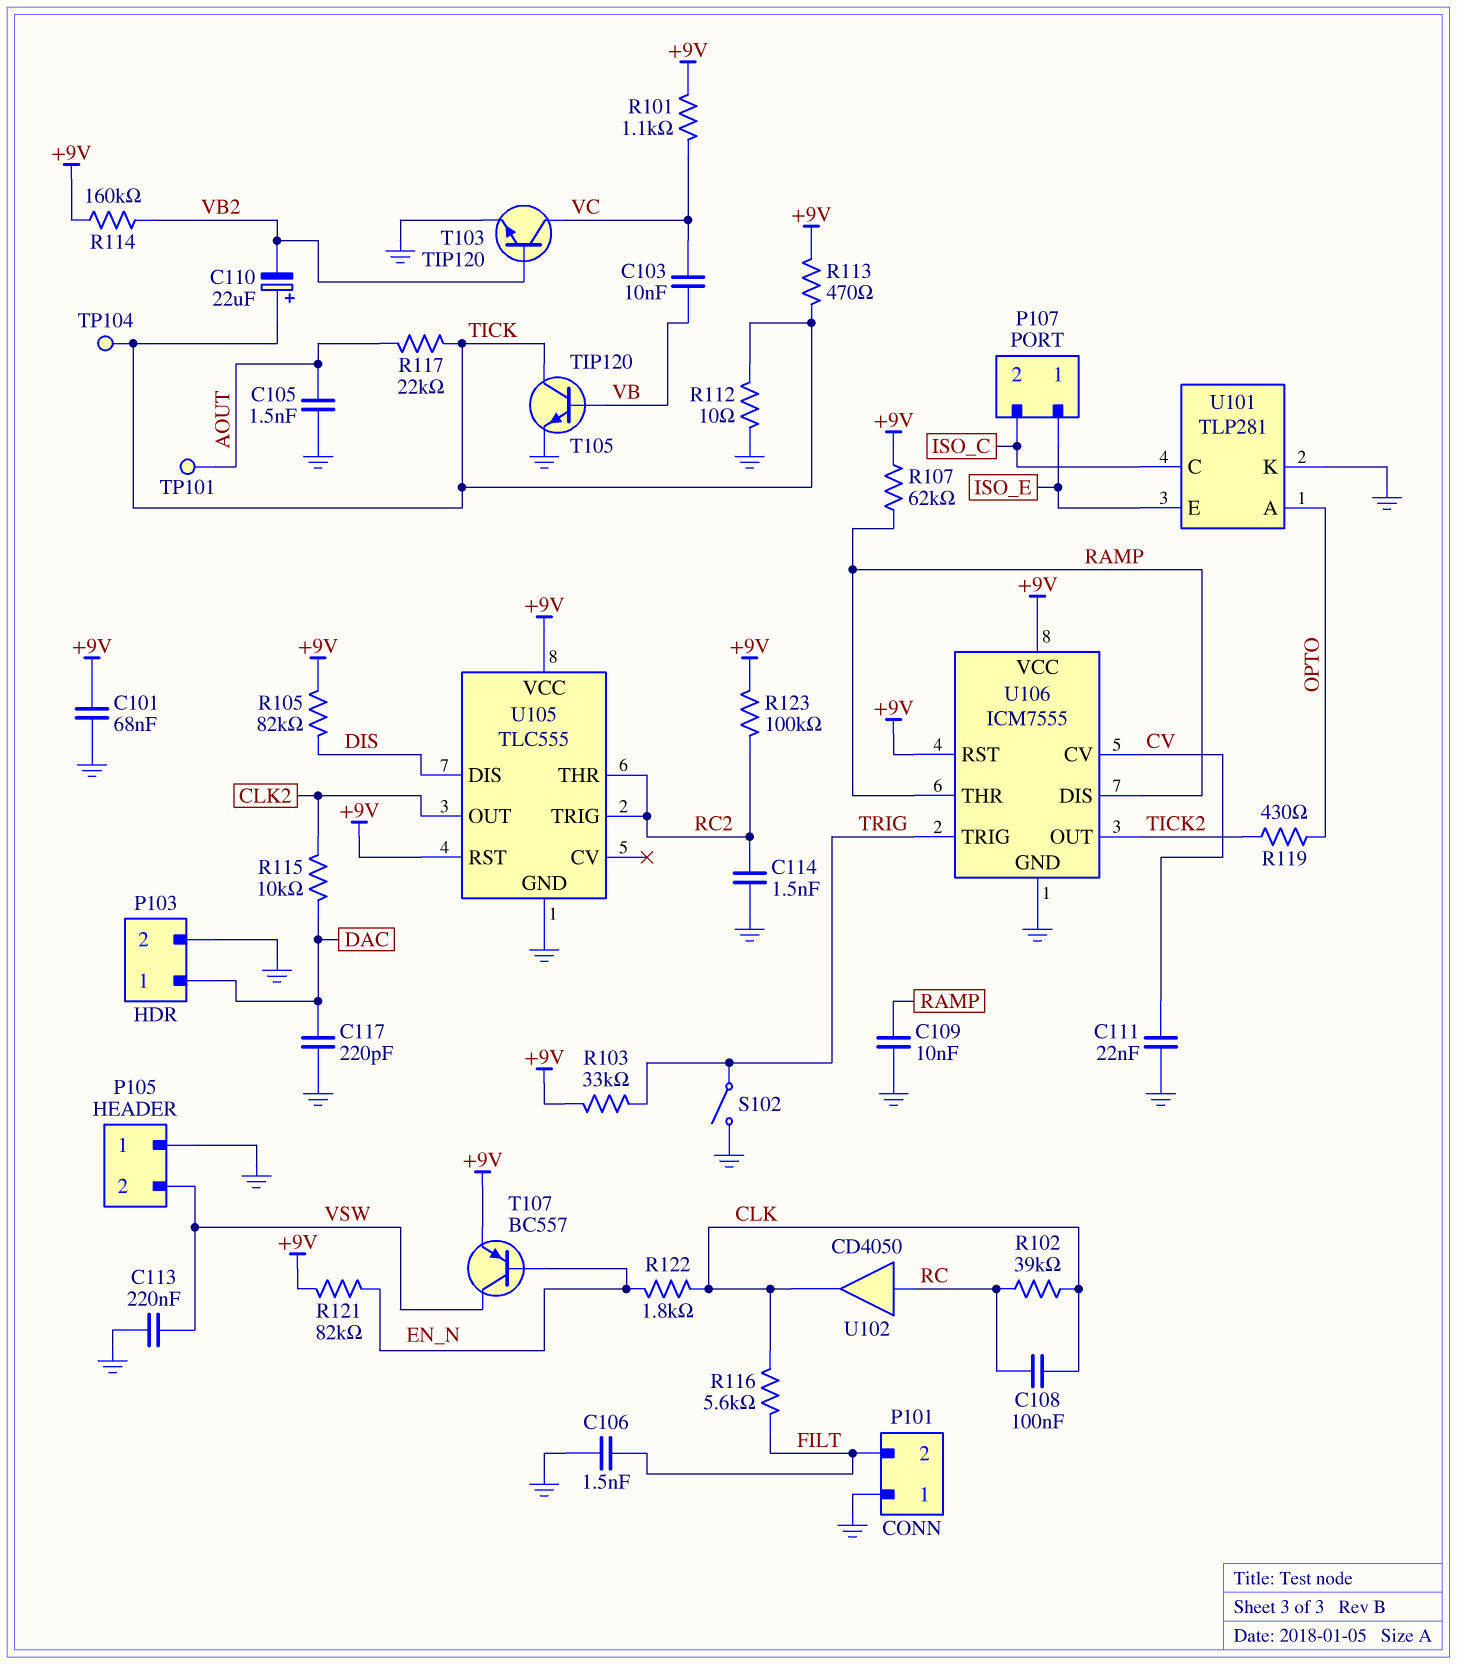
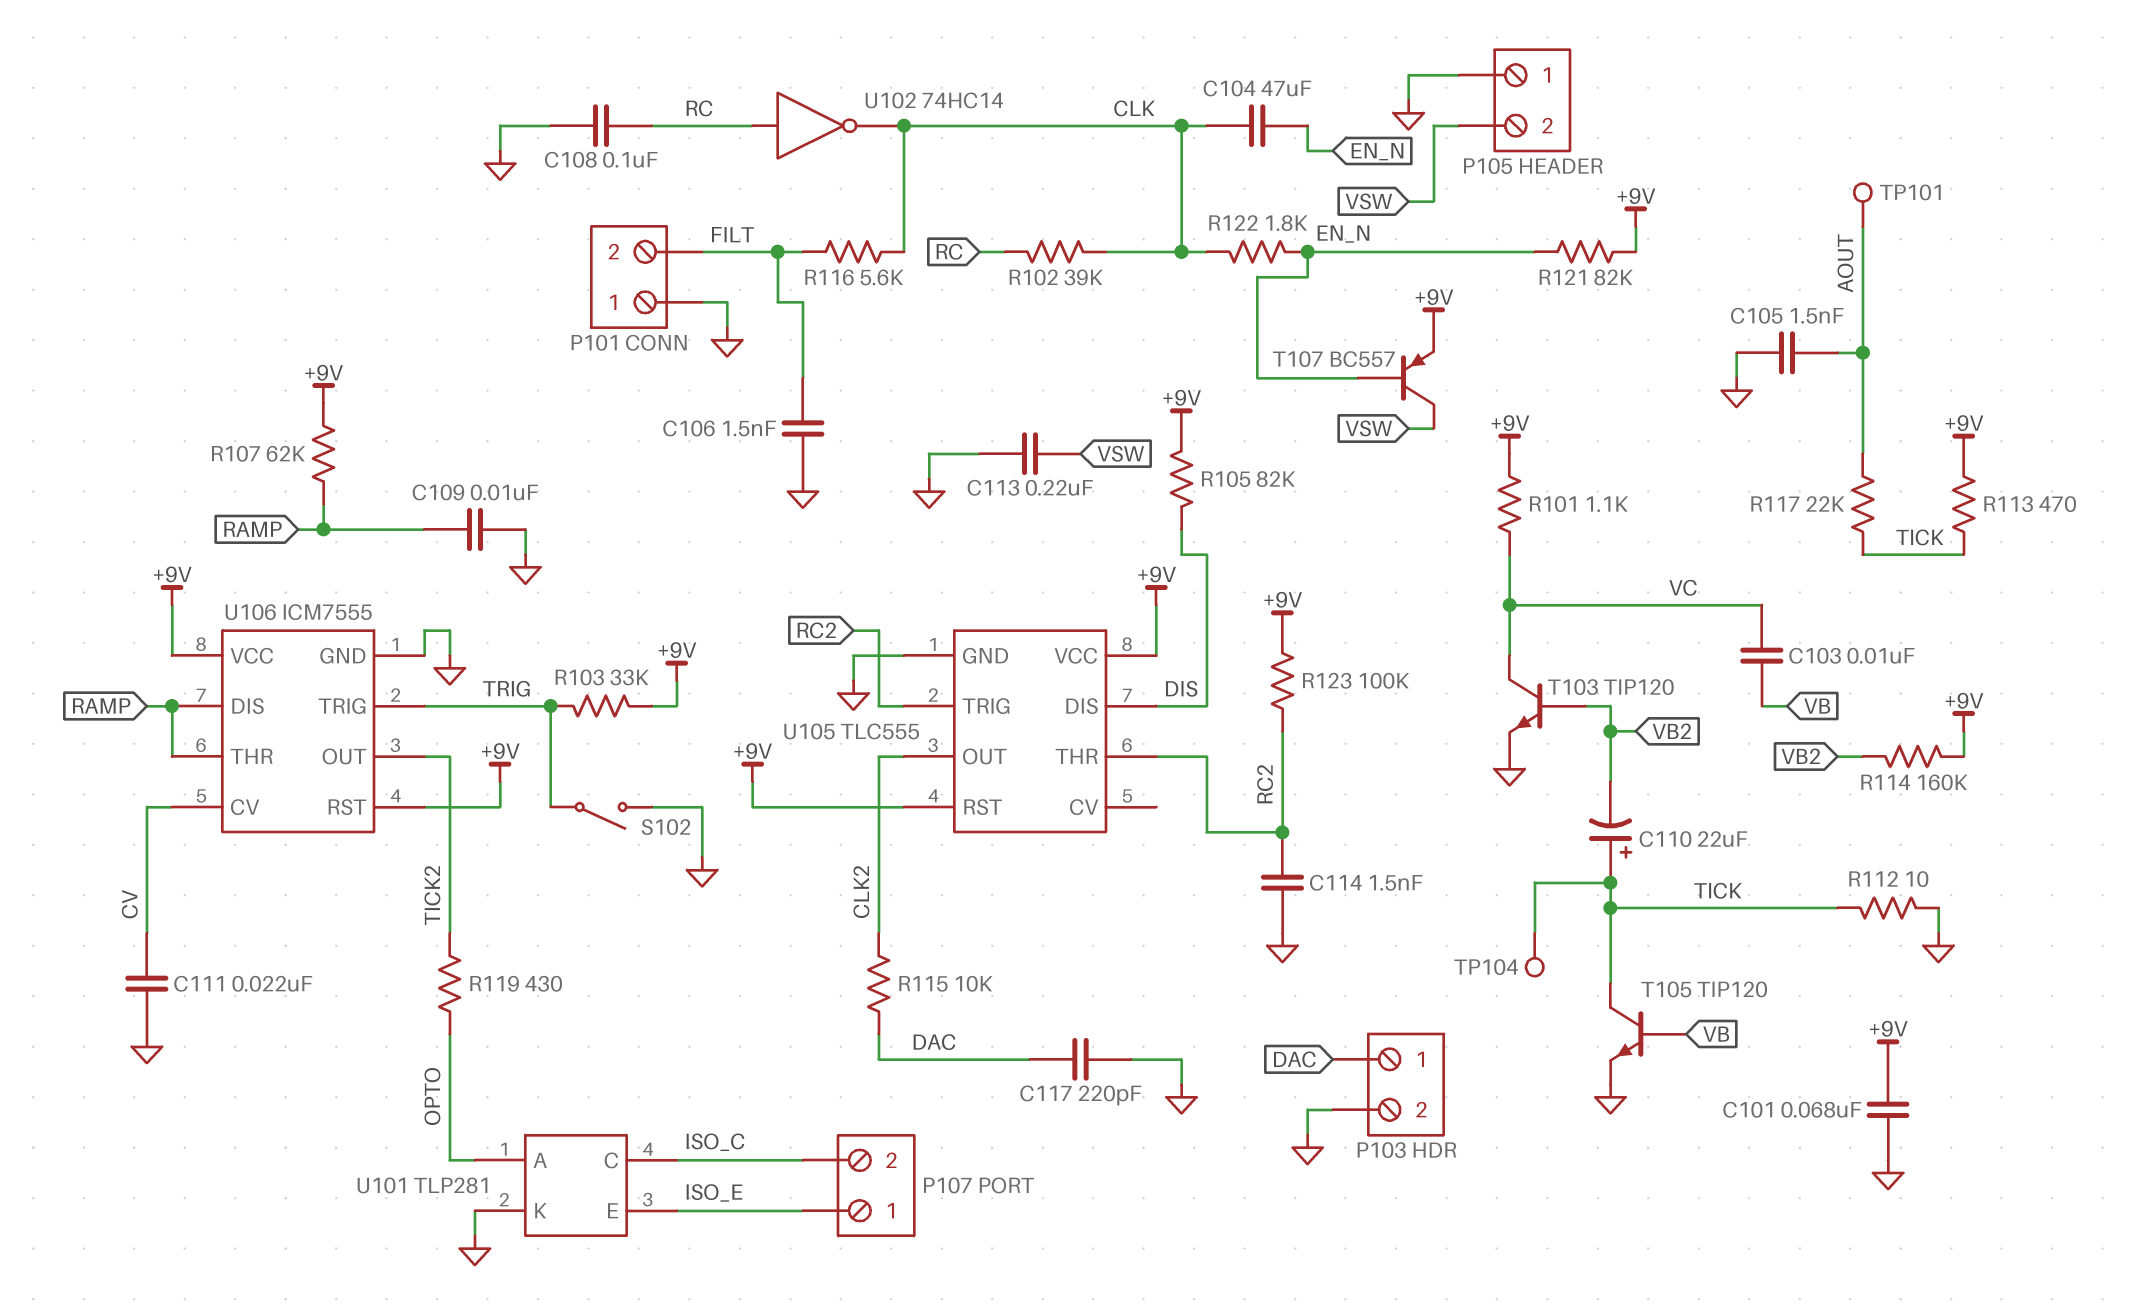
C104: none -> 47uF (CLK, EN_N)
C108: 100nF (CLK, RC) -> 100nF (GND, RC)
U102: buffer CD4050 (in RC, out CLK) -> NOT 74HC14 (in RC, out CLK)

